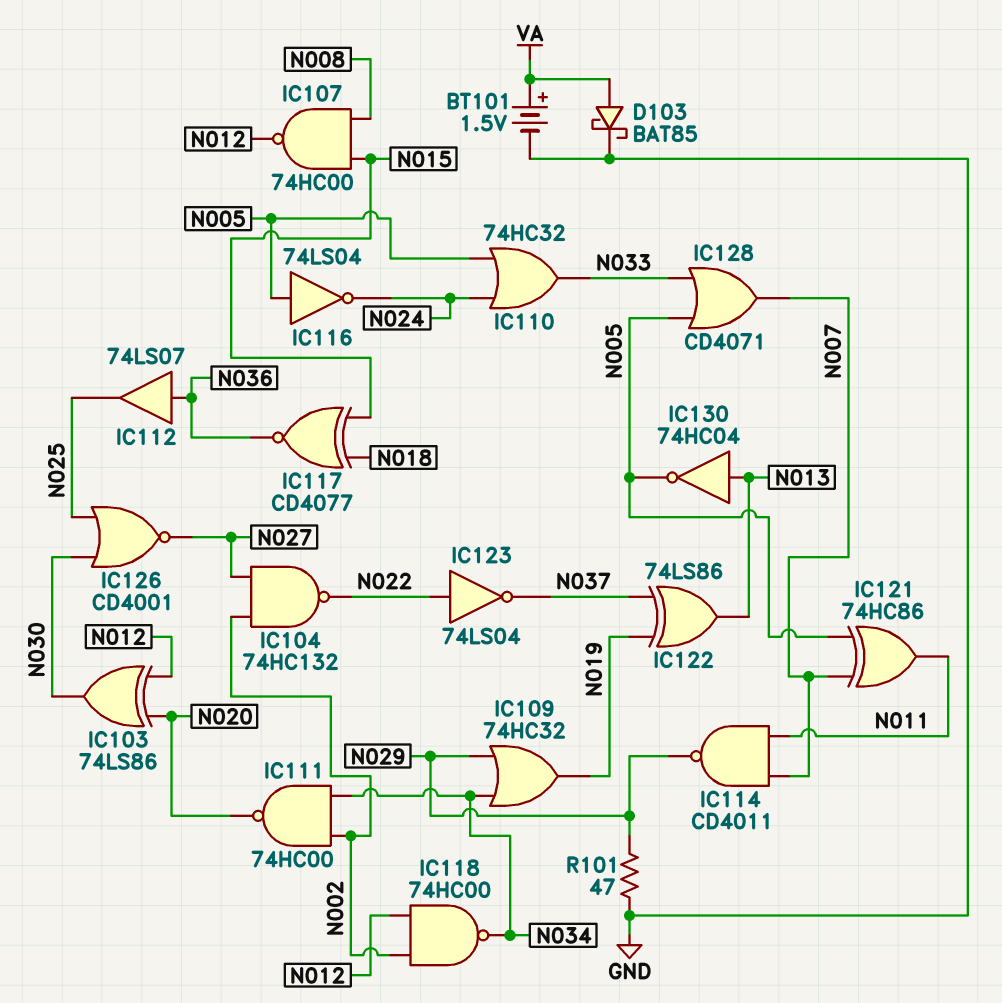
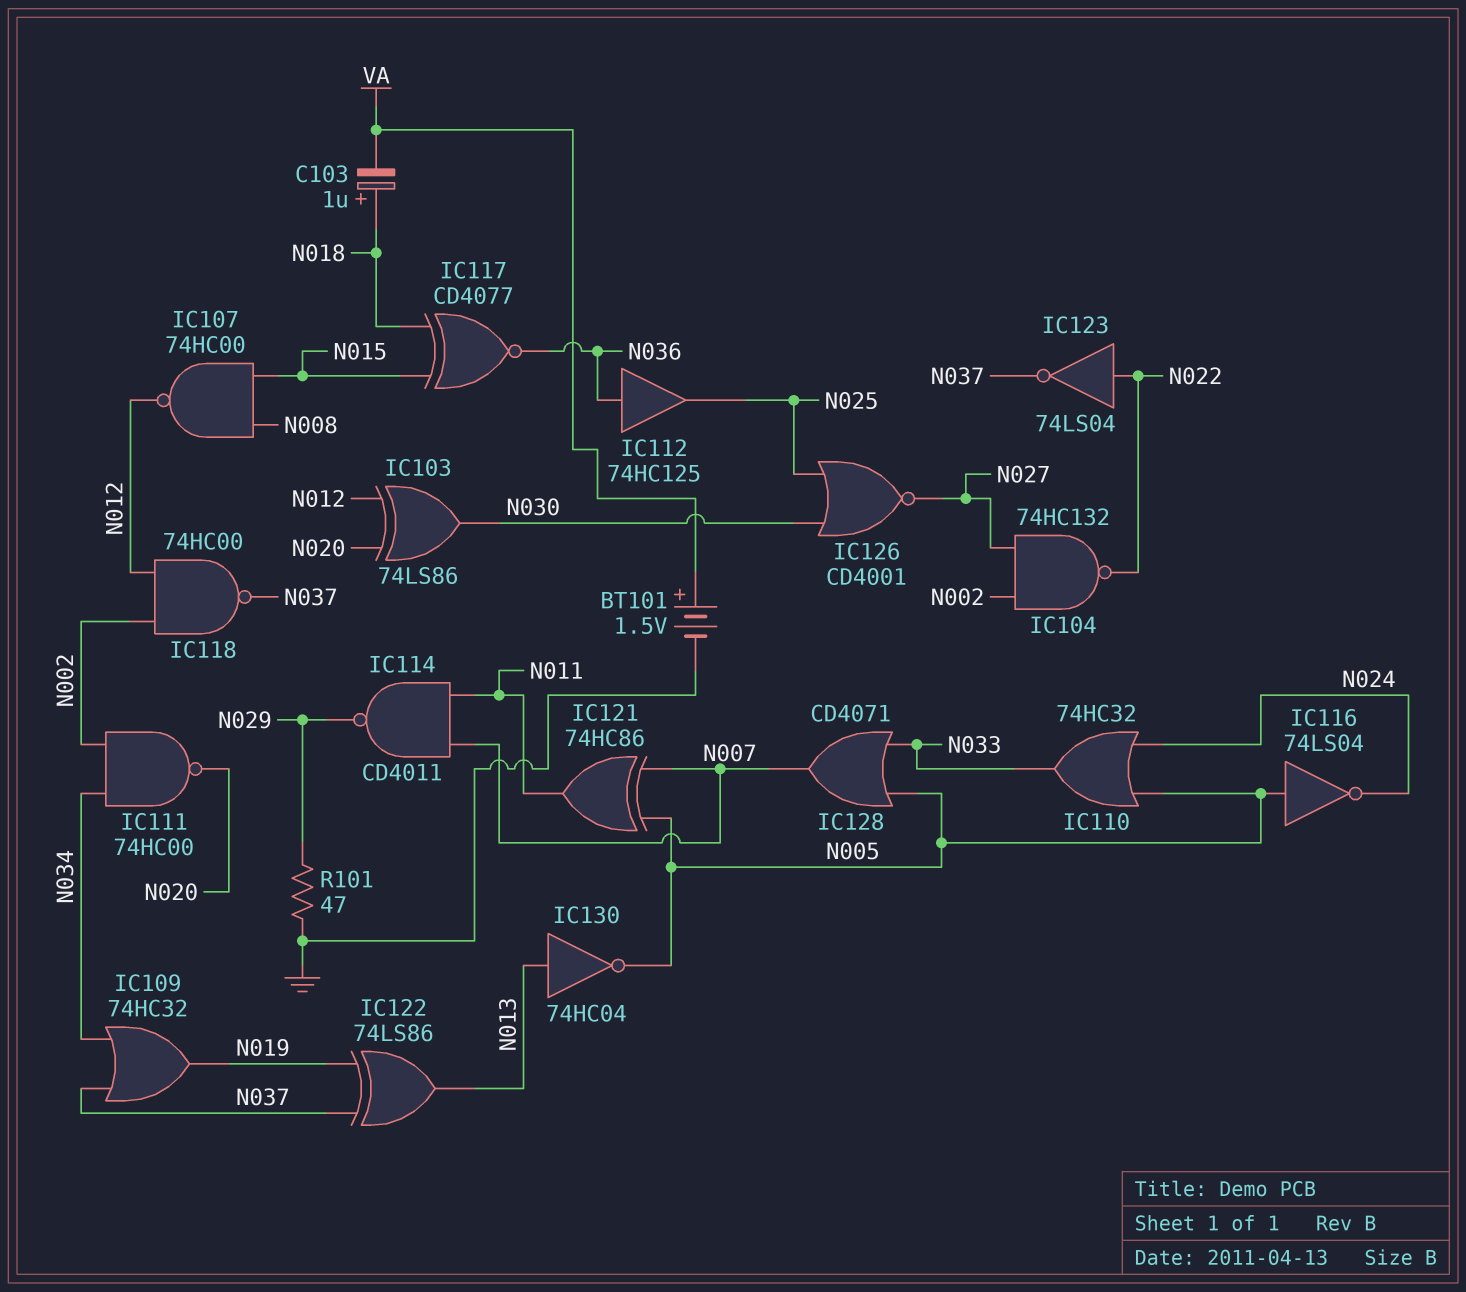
C103: none -> 1uF (plus N018, minus VA)
D103: schottky BAT85 (A VA, K GND) -> none
IC109: OR 74HC32 (in N029, in N034, out N019) -> OR 74HC32 (in N034, in N037, out N019)
IC112: buffer 74LS07 (in N036, out N025) -> buffer 74HC125 (in N036, out N025)
IC118: NAND 74HC00 (in N002, in N012, out N034) -> NAND 74HC00 (in N002, in N012, out N037)

